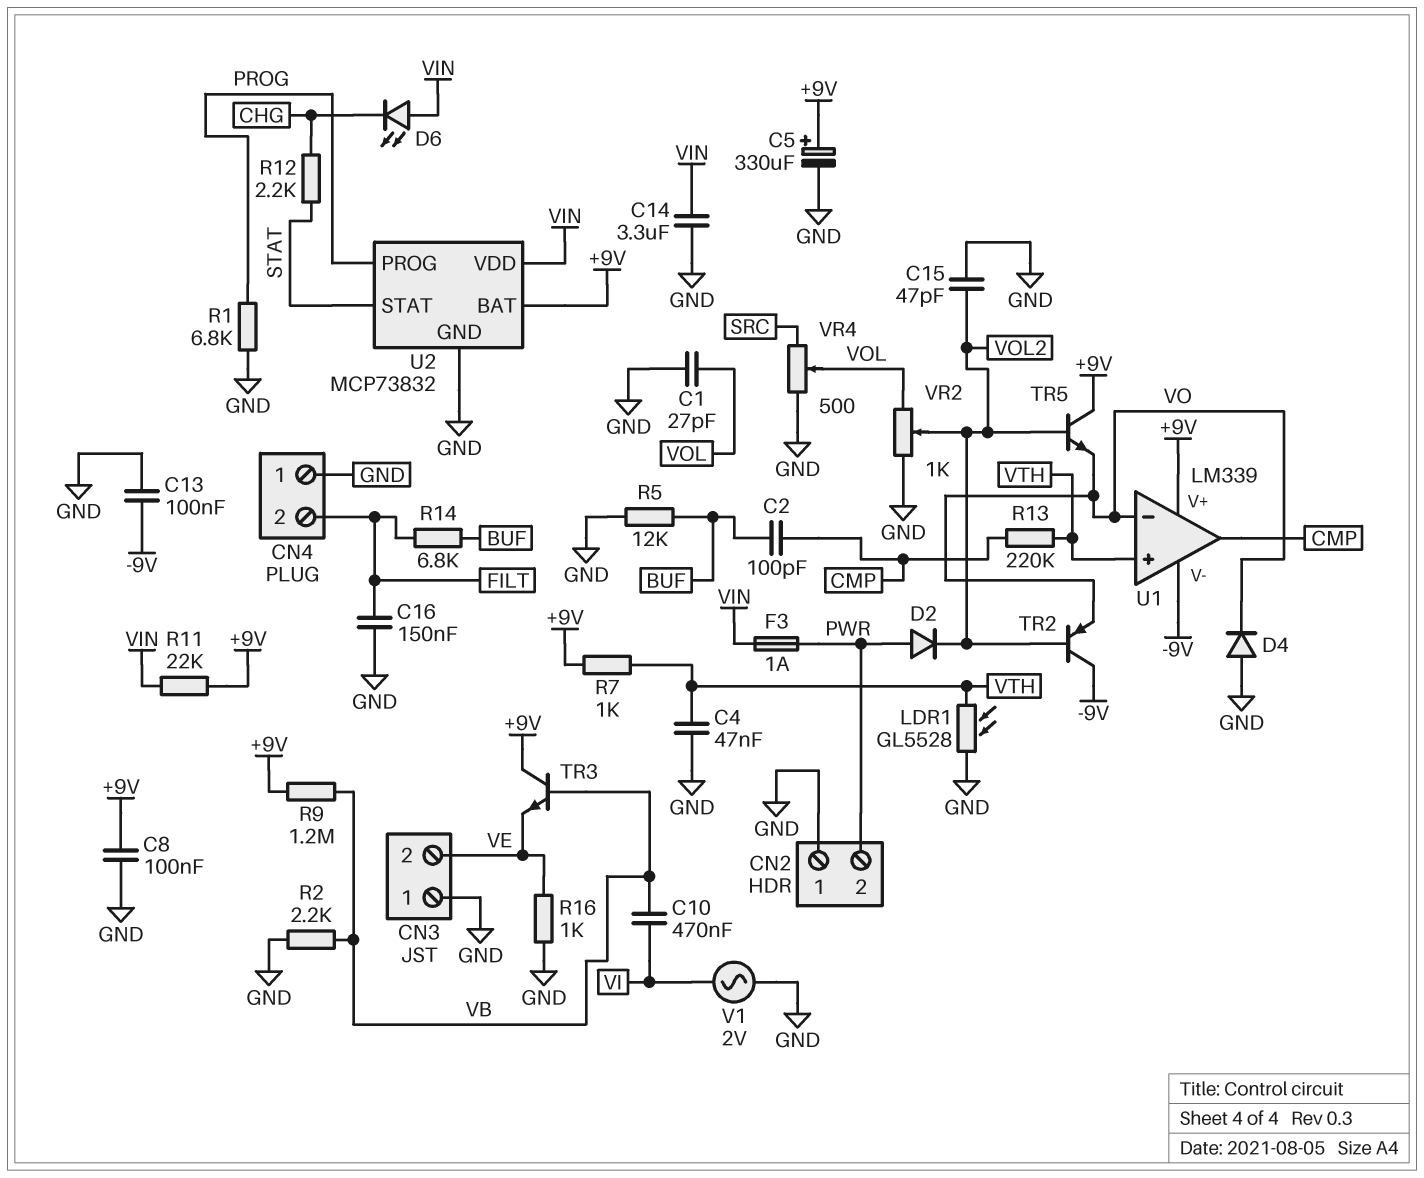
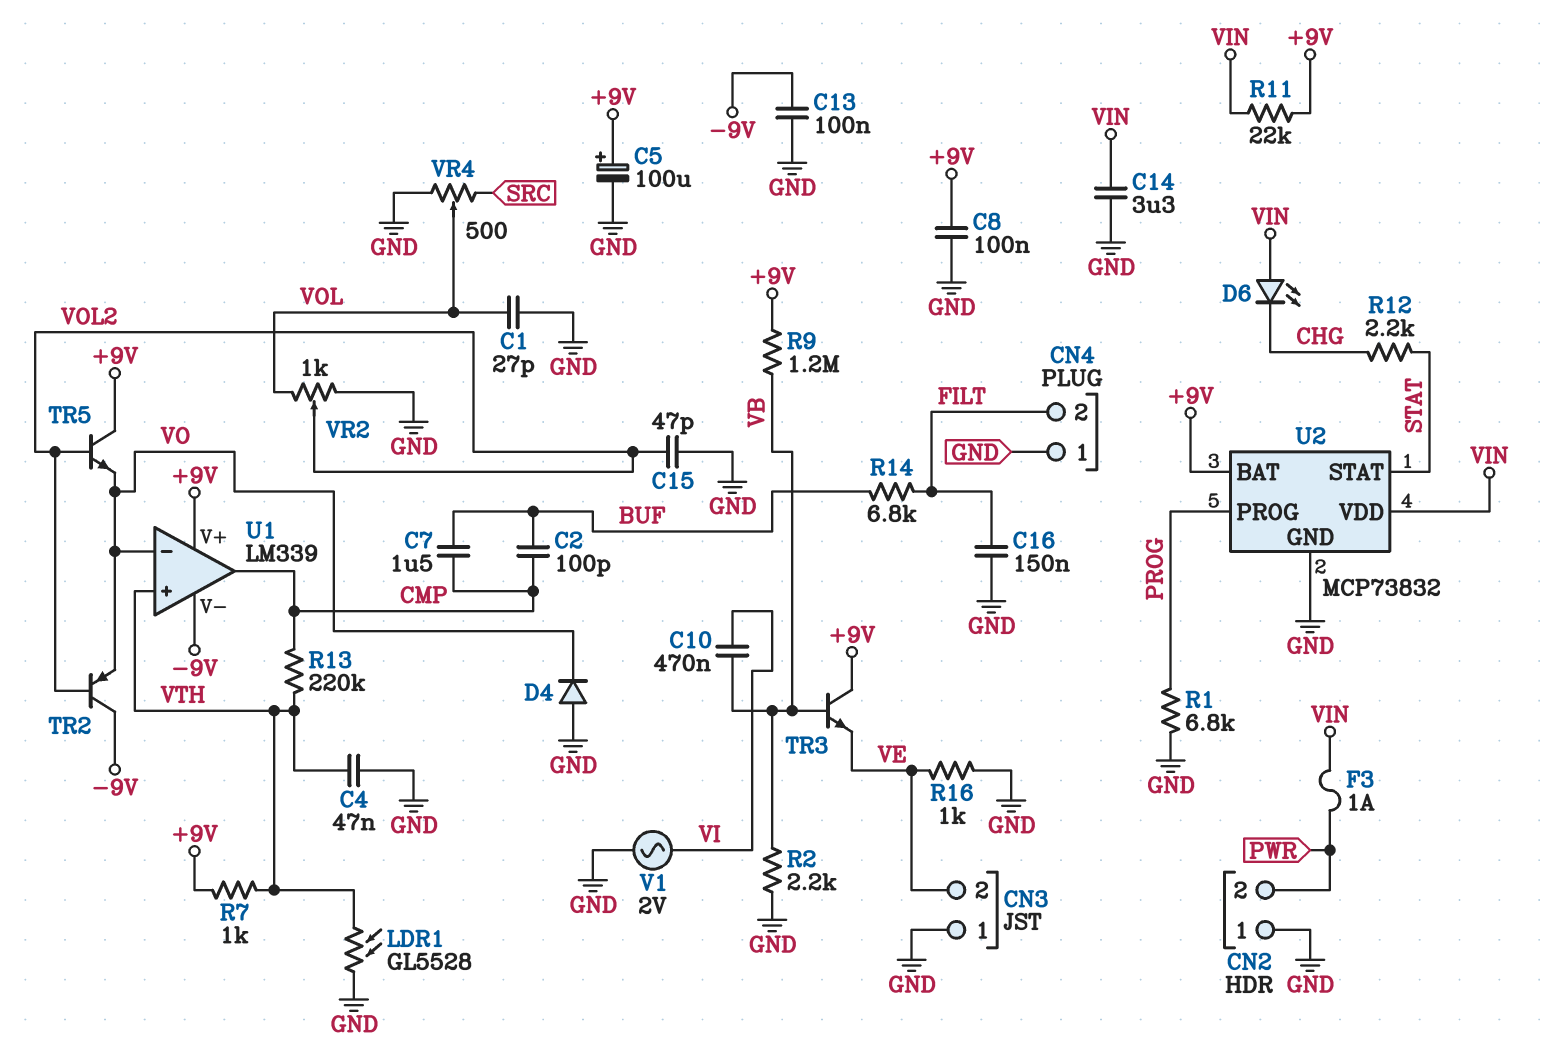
C5: 330uF (plus +9V, minus GND) -> 100uF (plus +9V, minus GND)
C7: none -> 1.5uF (BUF, CMP)
D2: diode (A PWR, K VOL2) -> none
R5: 12k (BUF, GND) -> none

